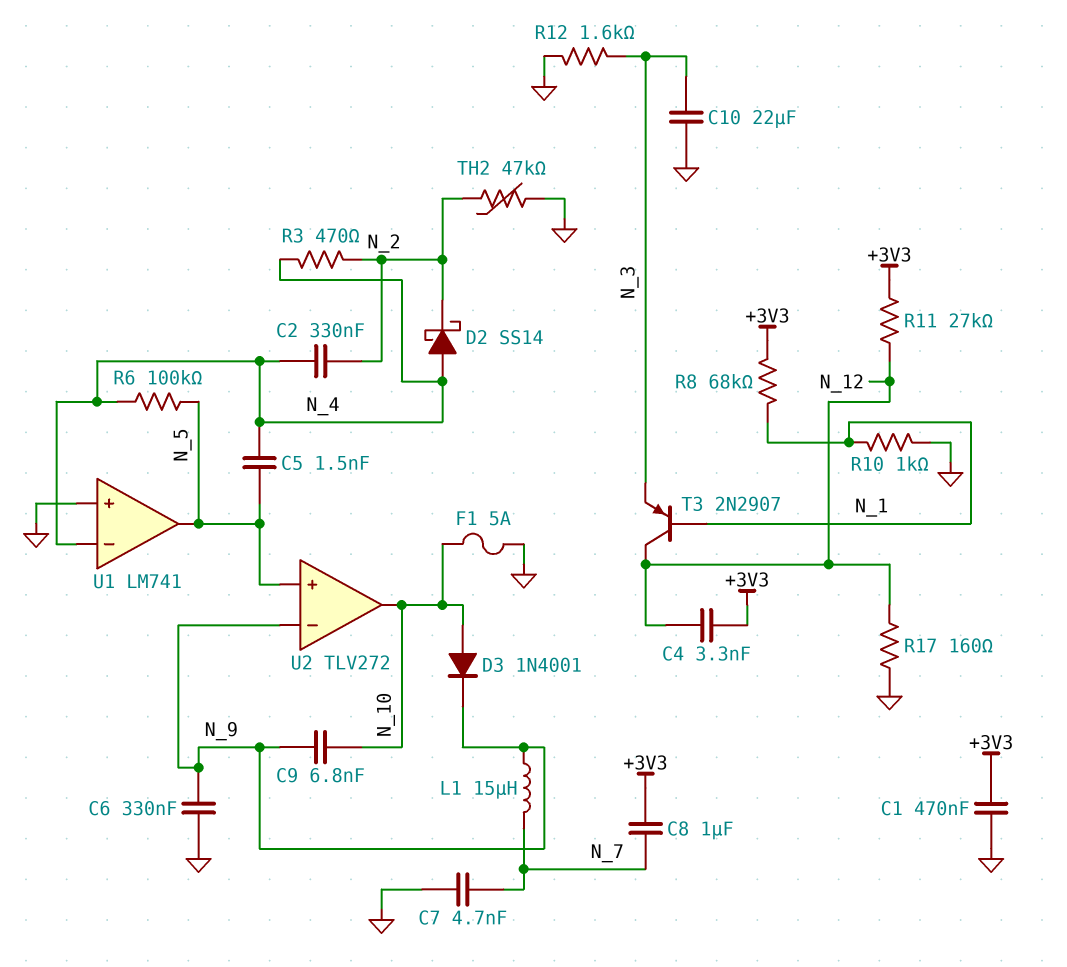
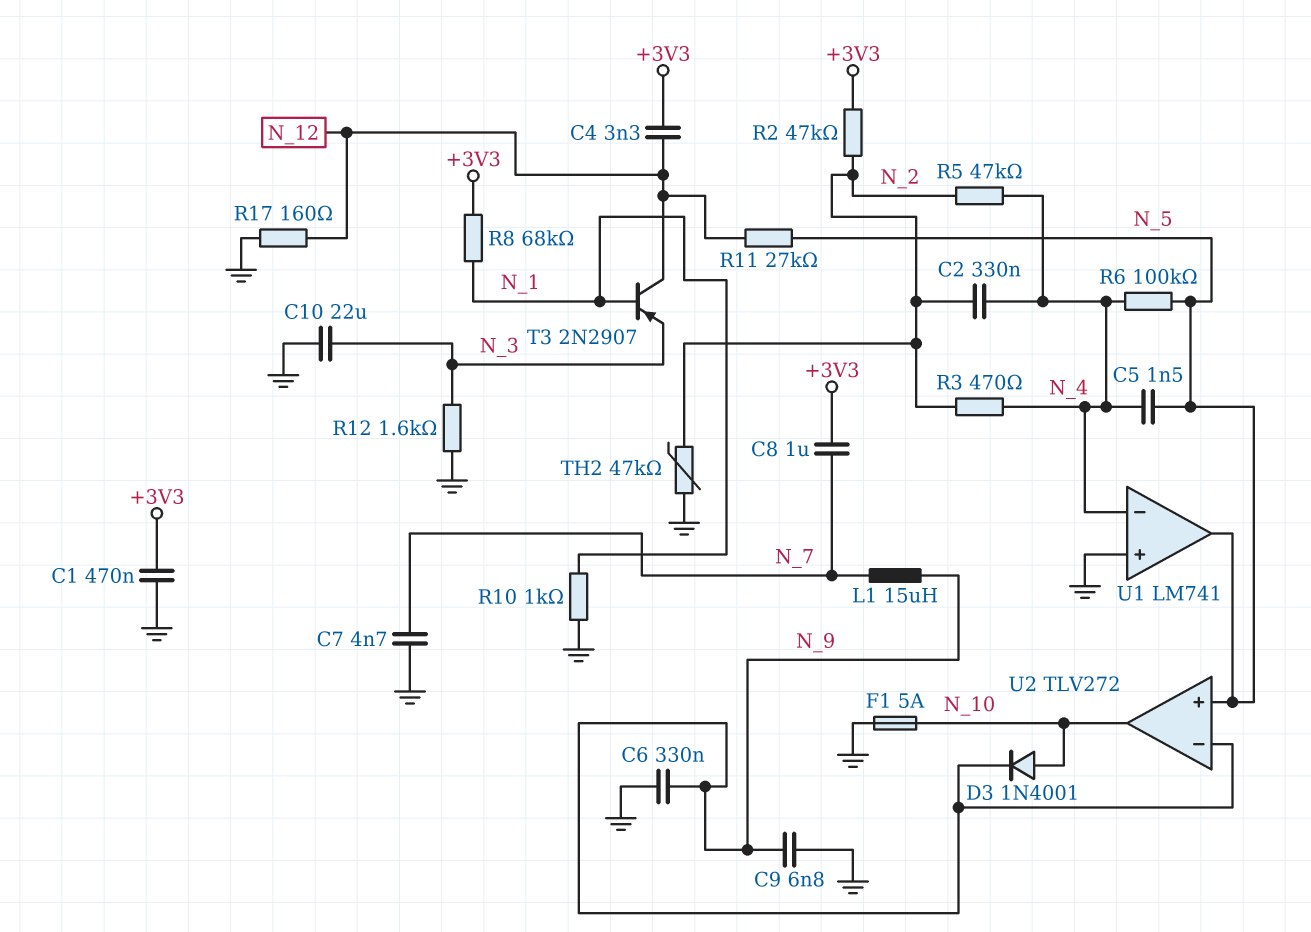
C9: 6.8nF (N_9, N_10) -> 6.8nF (GND, N_9)
D2: schottky SS14 (A N_4, K N_2) -> none
R2: none -> 47k (+3V3, N_2)
R5: none -> 47k (N_2, N_4)
R11: 27k (+3V3, N_12) -> 27k (N_5, N_12)

